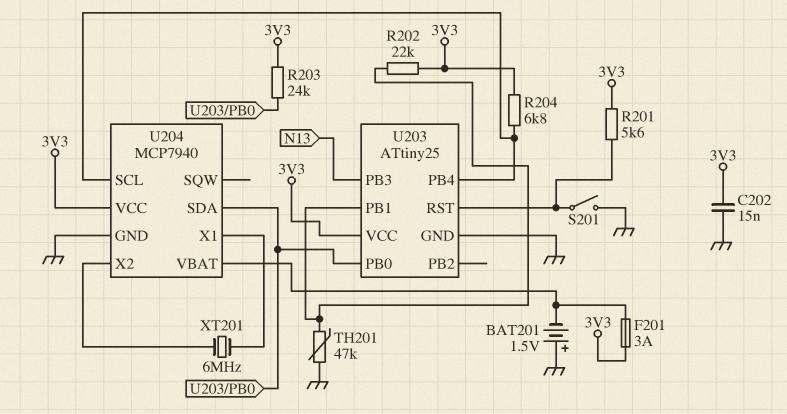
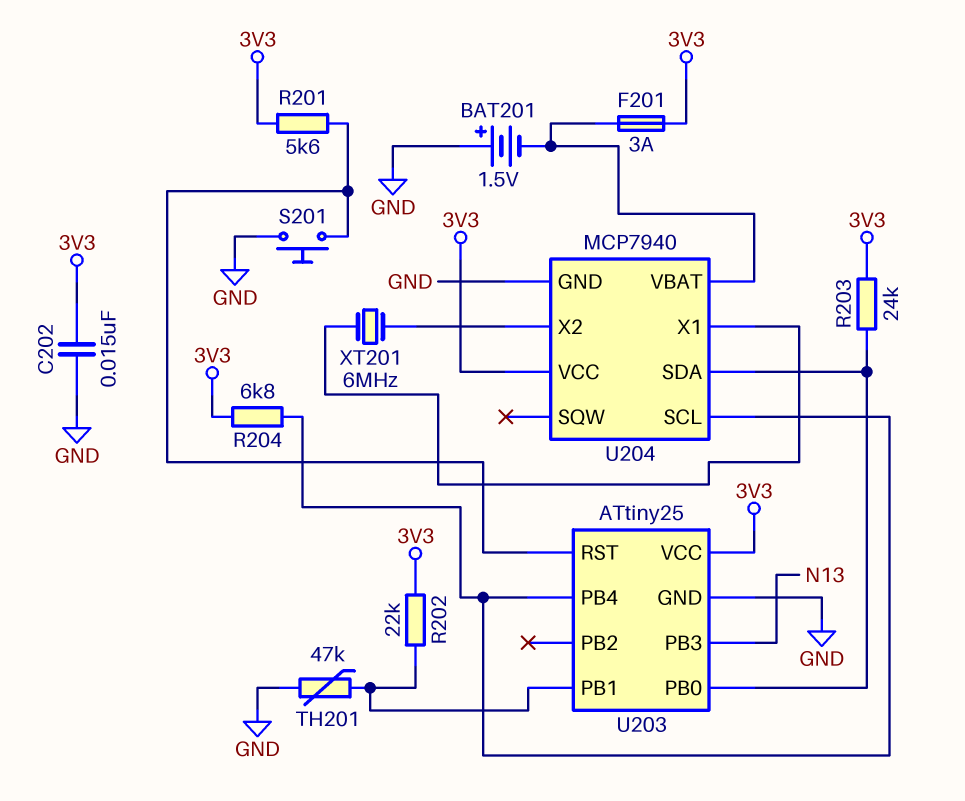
S201: switch (GND, U203/RST) -> button (GND, U203/RST)

